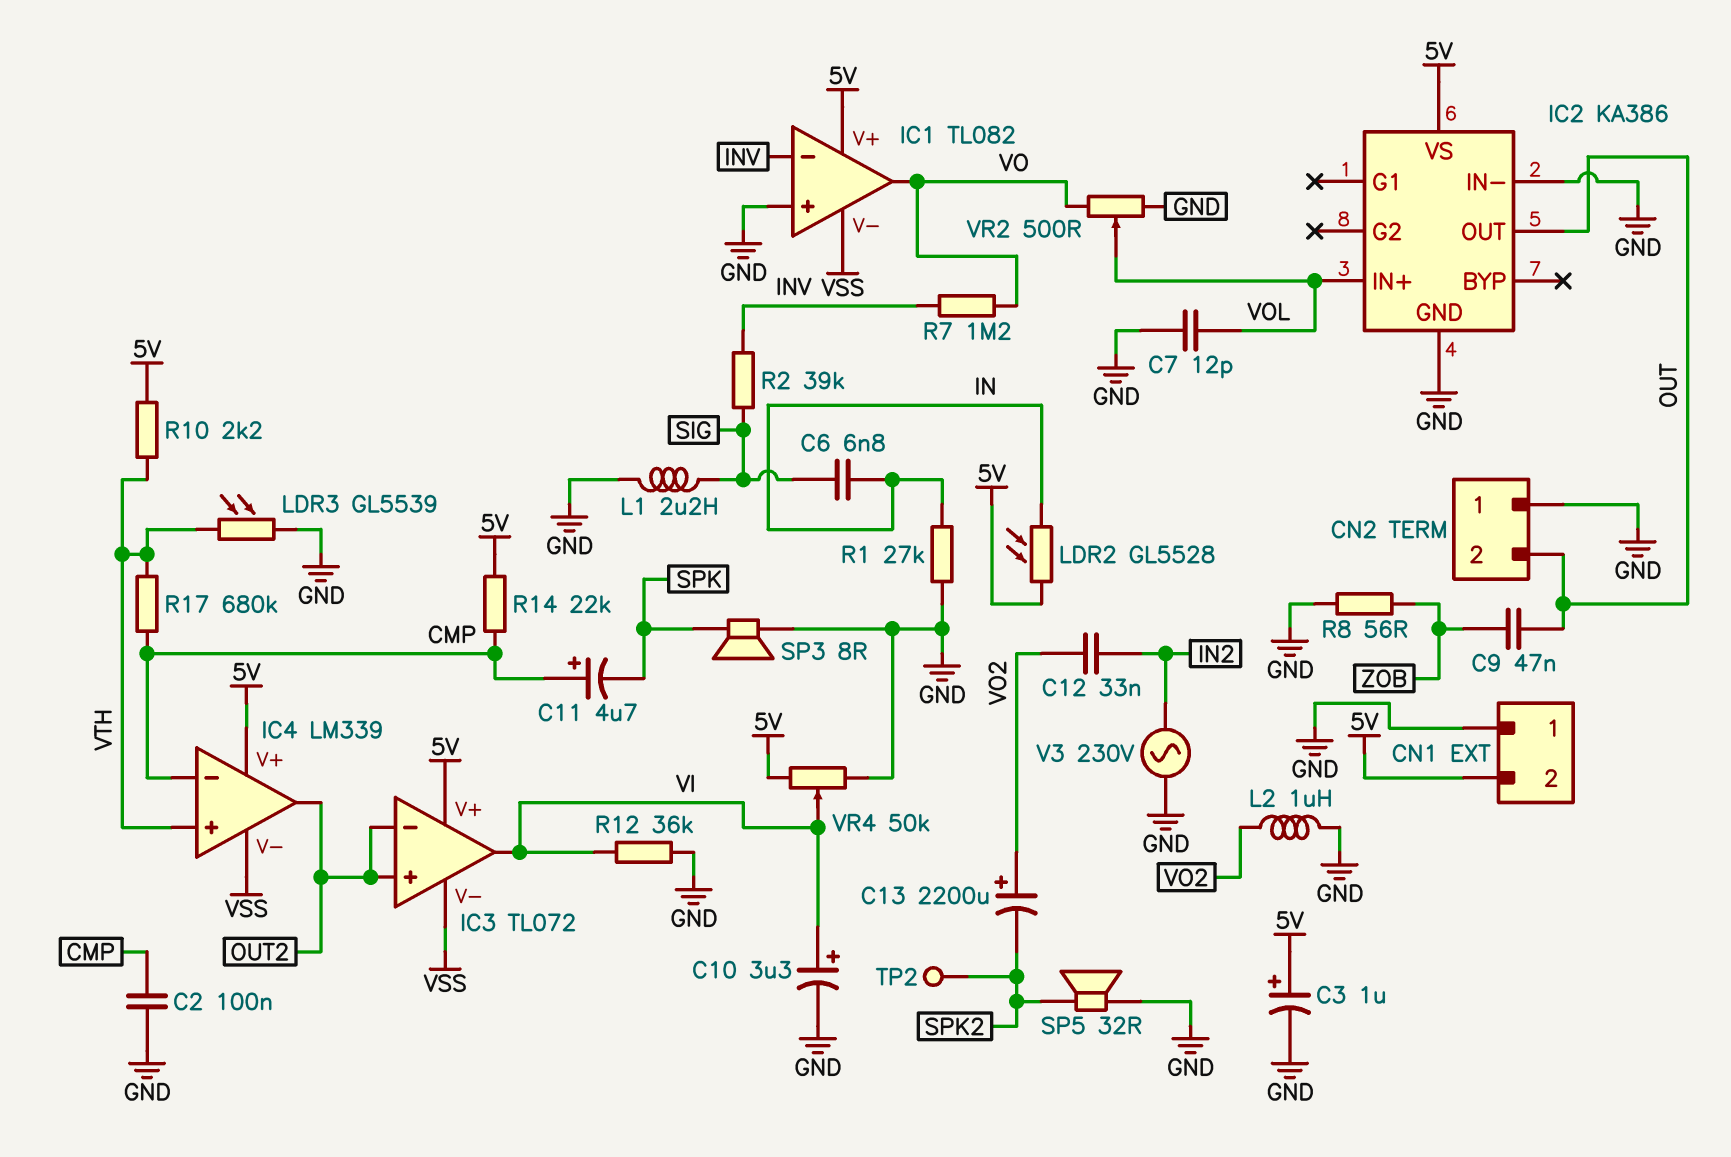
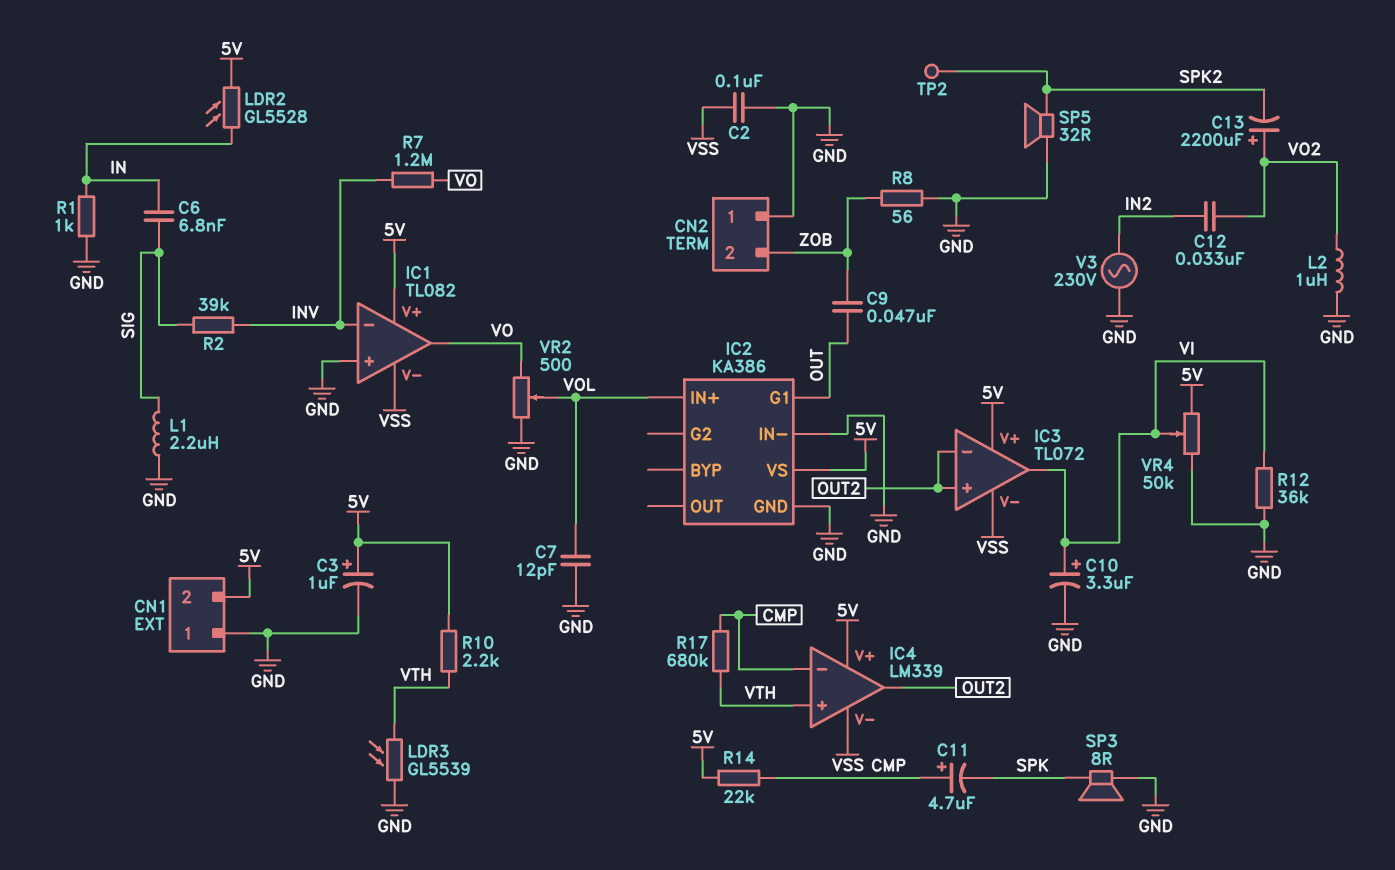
C2: 100nF (CMP, GND) -> 100nF (GND, VSS)
CN2 pin 2: OUT -> ZOB
IC2 pin G1: none -> OUT
IC2 pin OUT: OUT -> none
R1: 27k (GND, IN) -> 1k (GND, IN)

